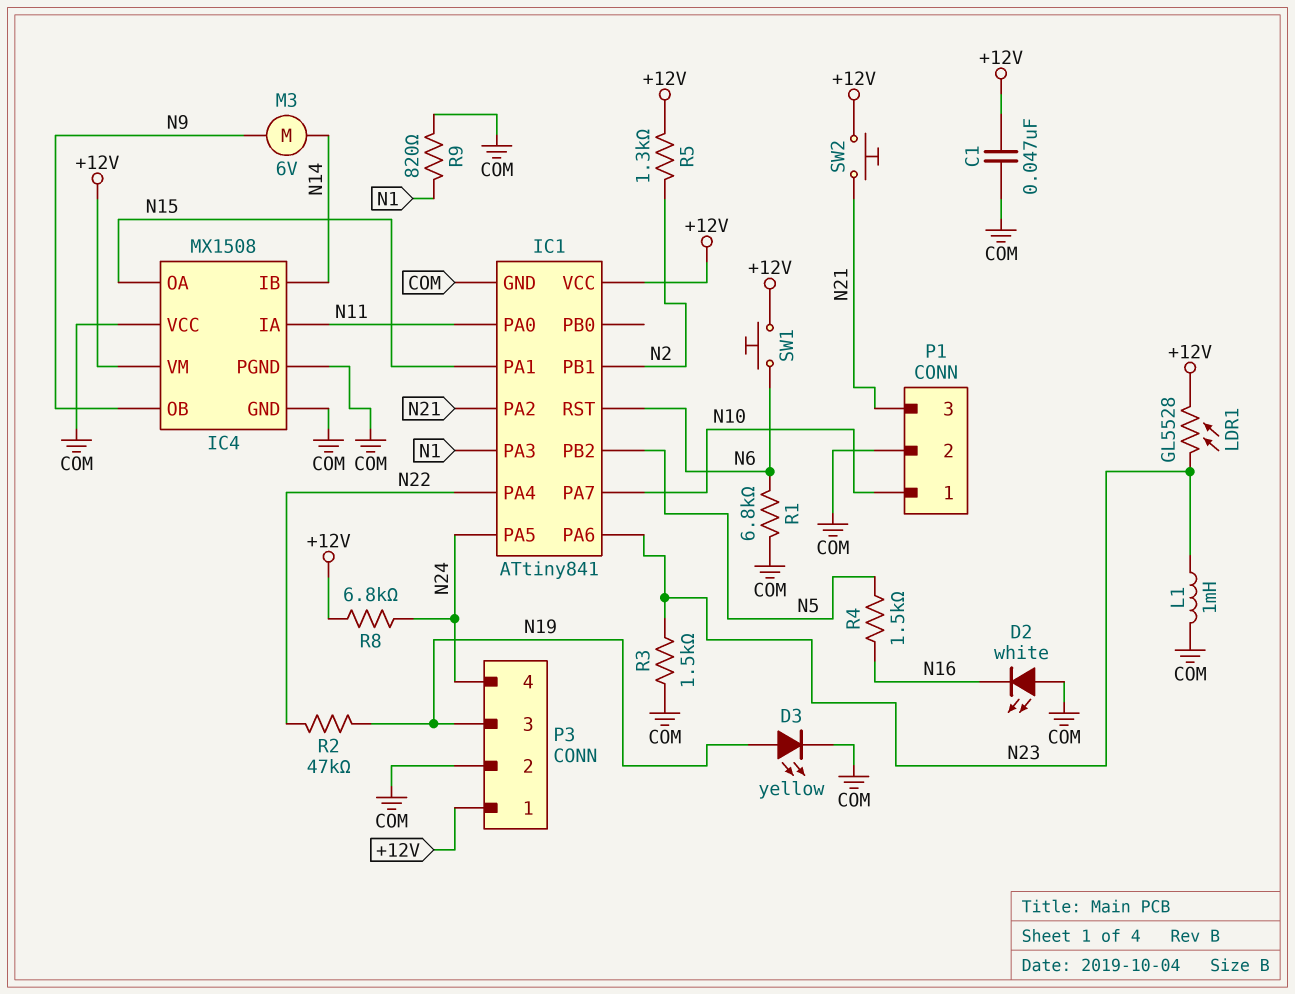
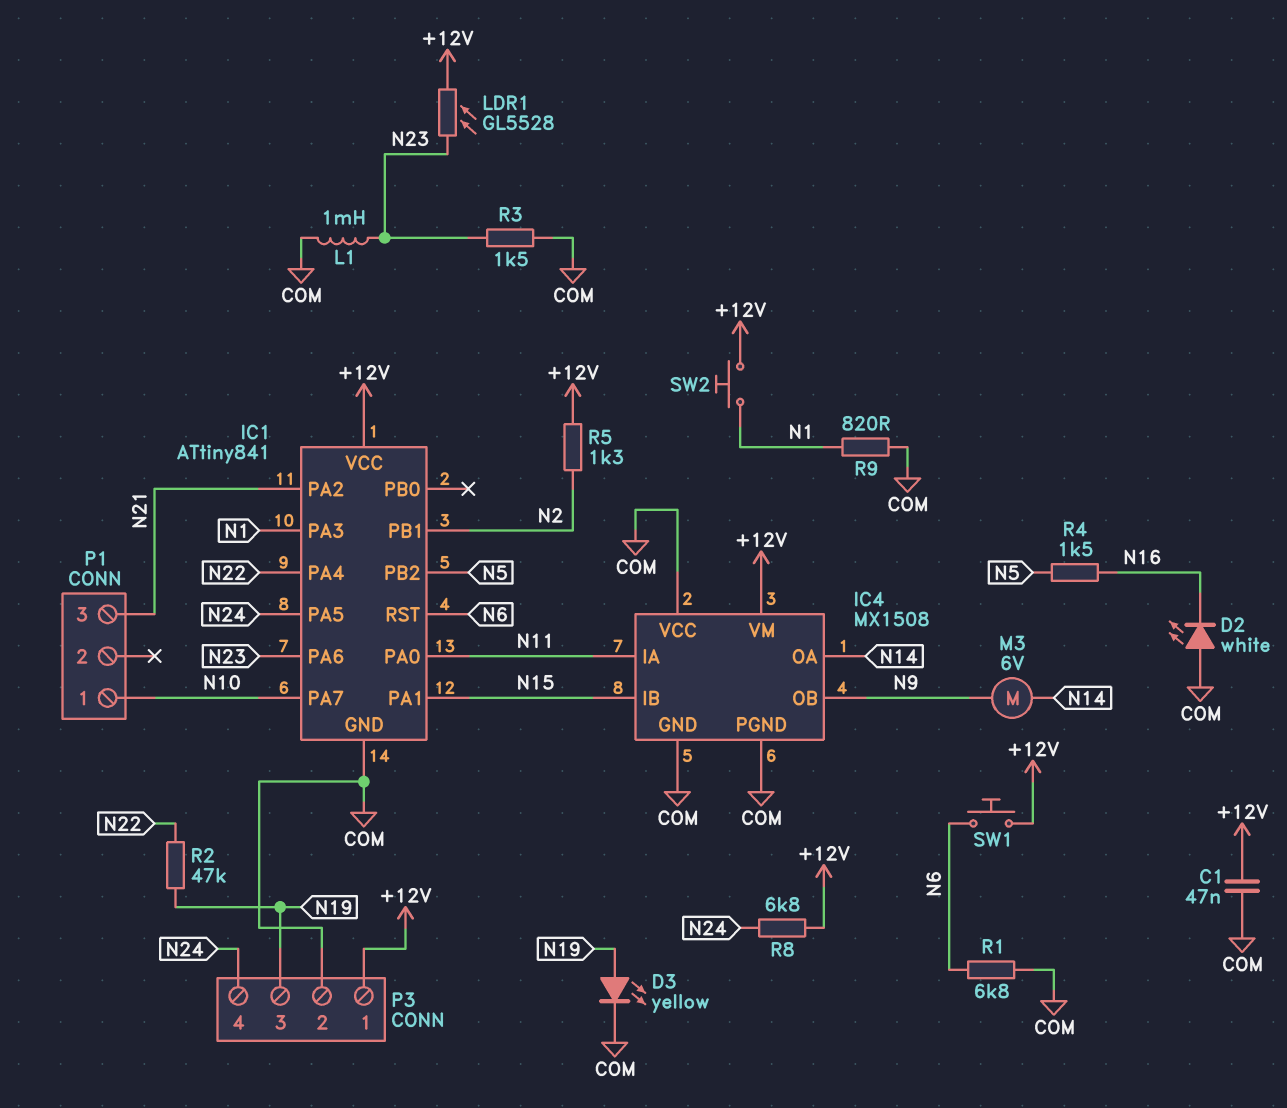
IC4 pin IB: N14 -> N15
IC4 pin OA: N15 -> N14
P1 pin 2: COM -> none
SW2: button (+12V, N21) -> button (+12V, N1)

